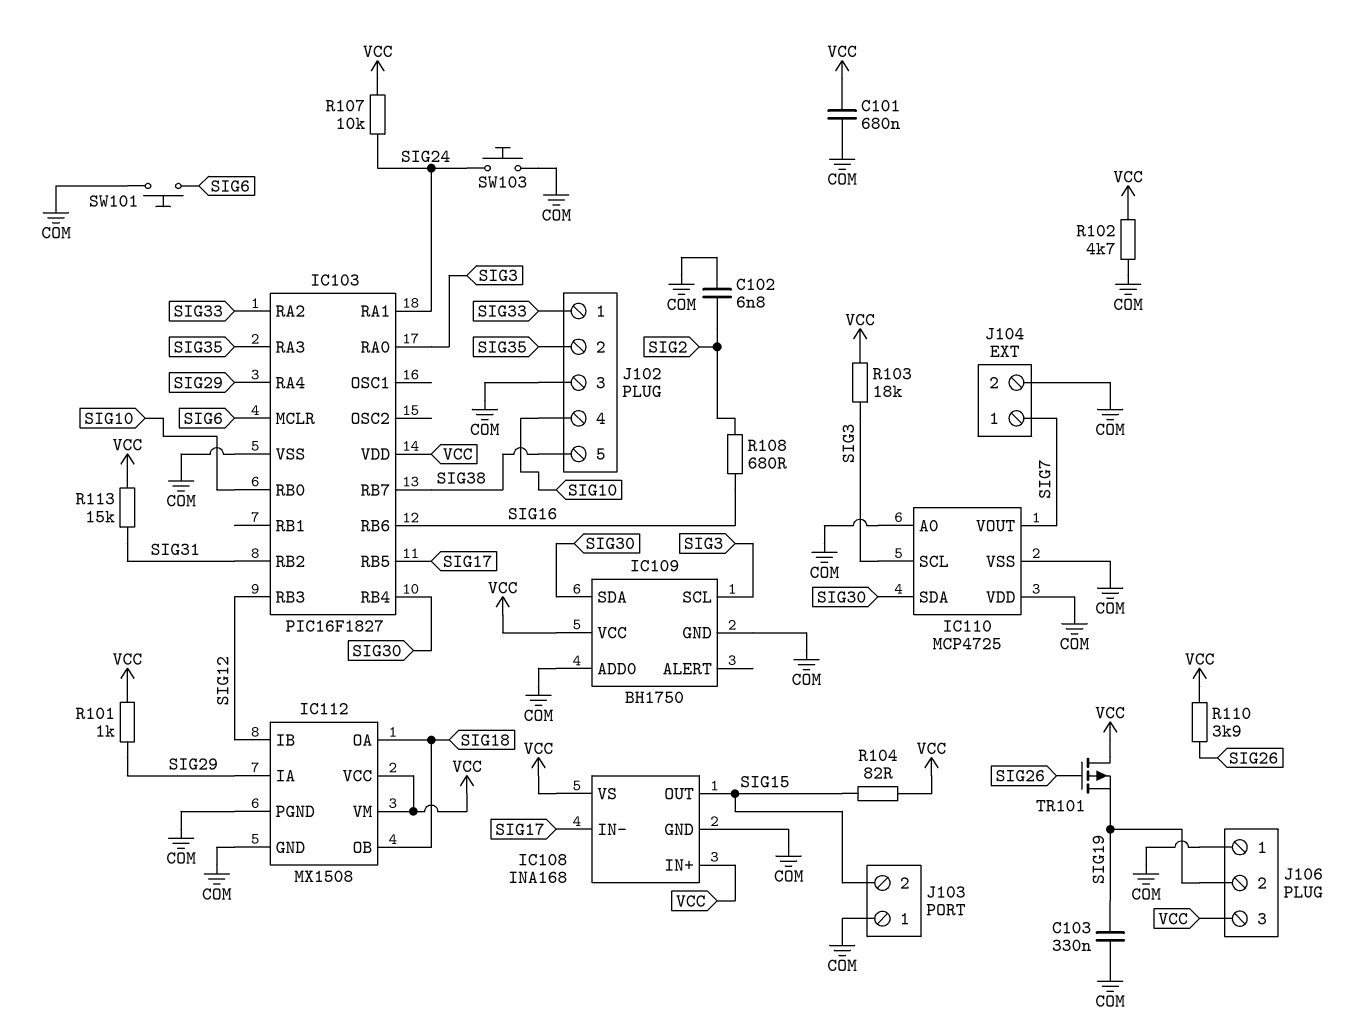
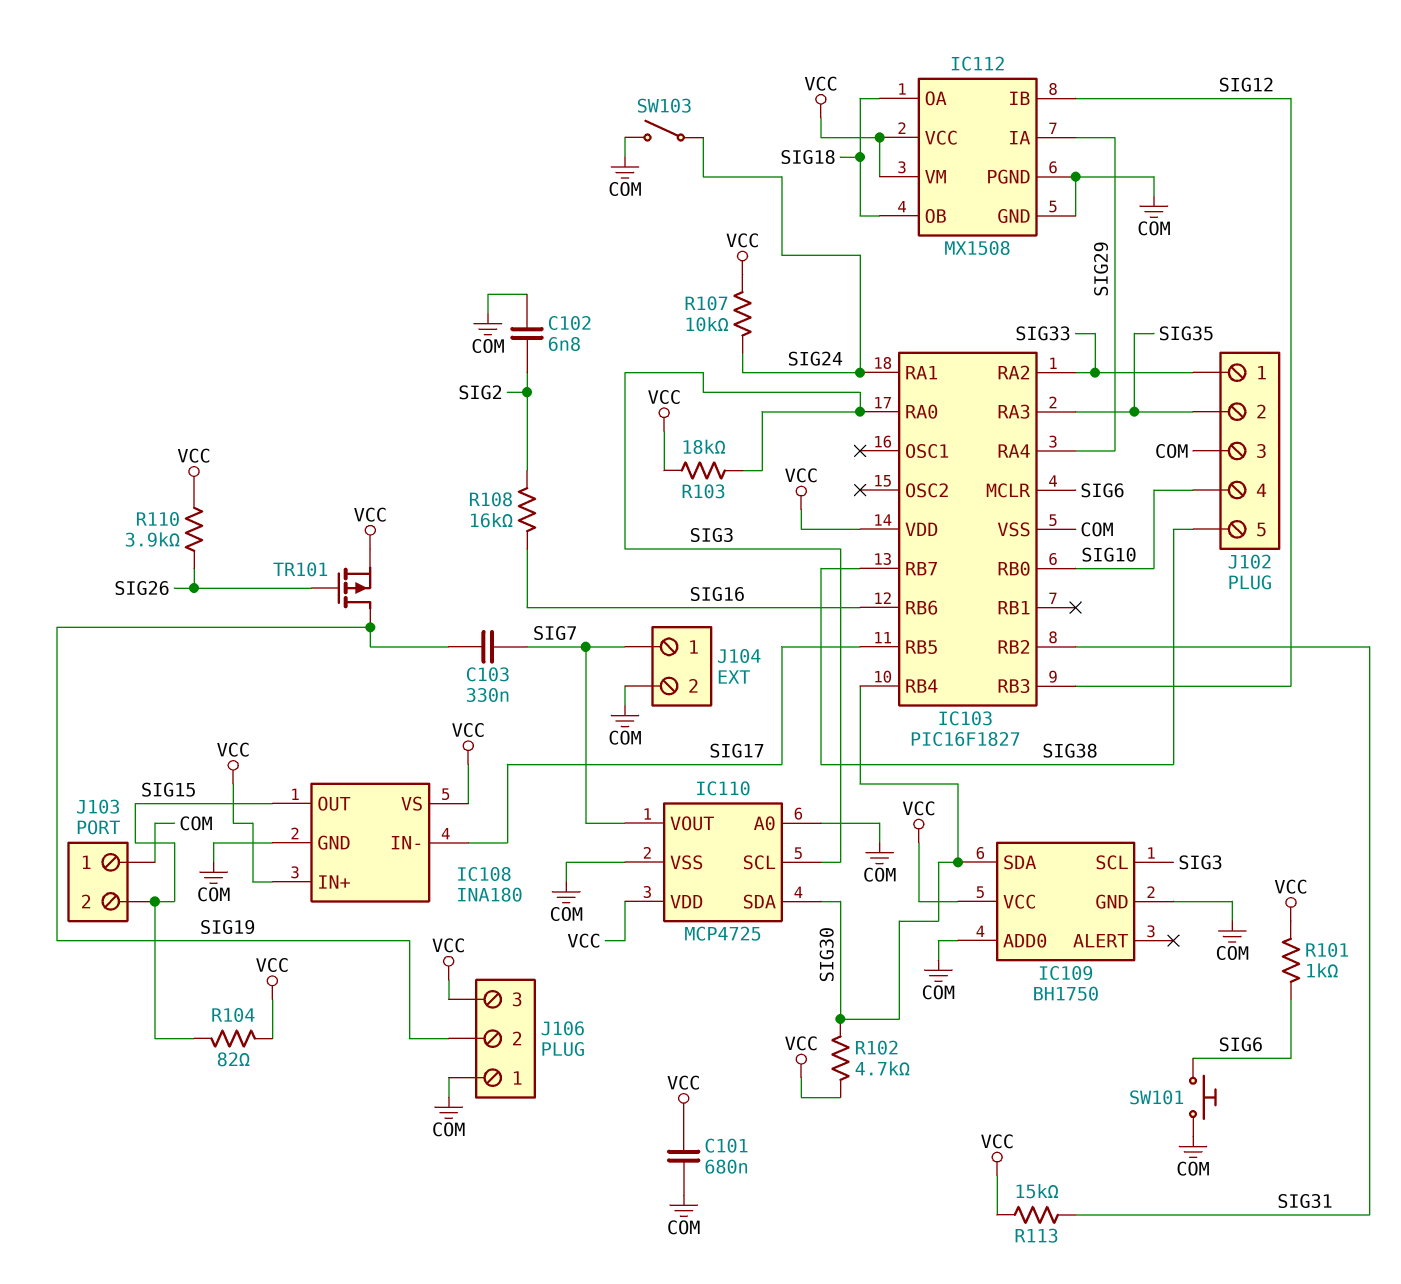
C103: 330nF (COM, SIG19) -> 330nF (SIG7, SIG19)
IC108: INA168 -> INA180
IC110 pin VDD: COM -> VCC
R101: 1k (SIG29, VCC) -> 1k (SIG6, VCC)
R102: 4.7k (COM, VCC) -> 4.7k (SIG30, VCC)
R108: 680 (SIG2, SIG16) -> 16k (SIG2, SIG16)
SW103: button (COM, SIG24) -> switch (COM, SIG24)
TR101: PMOS (G SIG26, D VCC, S SIG19) -> PMOS (G SIG26, D SIG19, S VCC)

